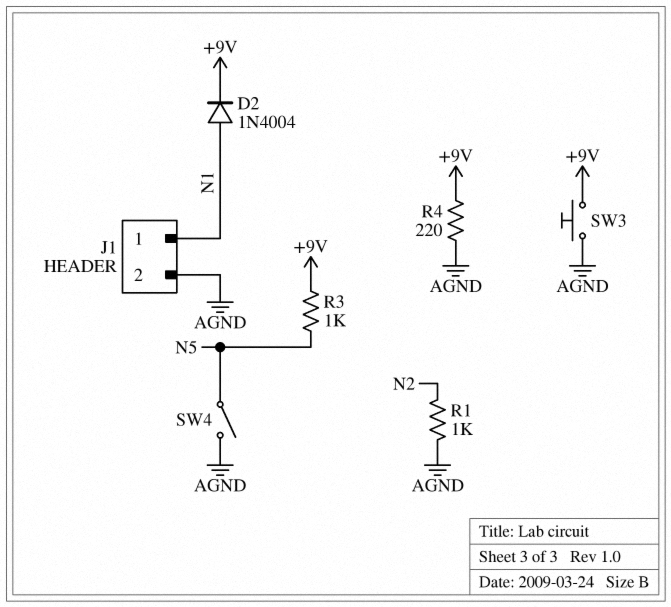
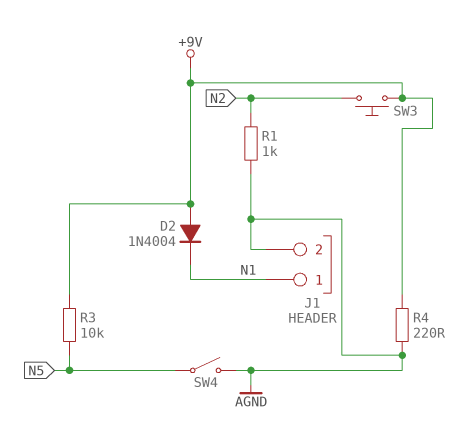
D2: diode 1N4004 (A N1, K +9V) -> diode 1N4004 (A +9V, K N1)
R3: 1k (+9V, N5) -> 10k (+9V, N5)
SW3: button (+9V, AGND) -> button (+9V, N2)

